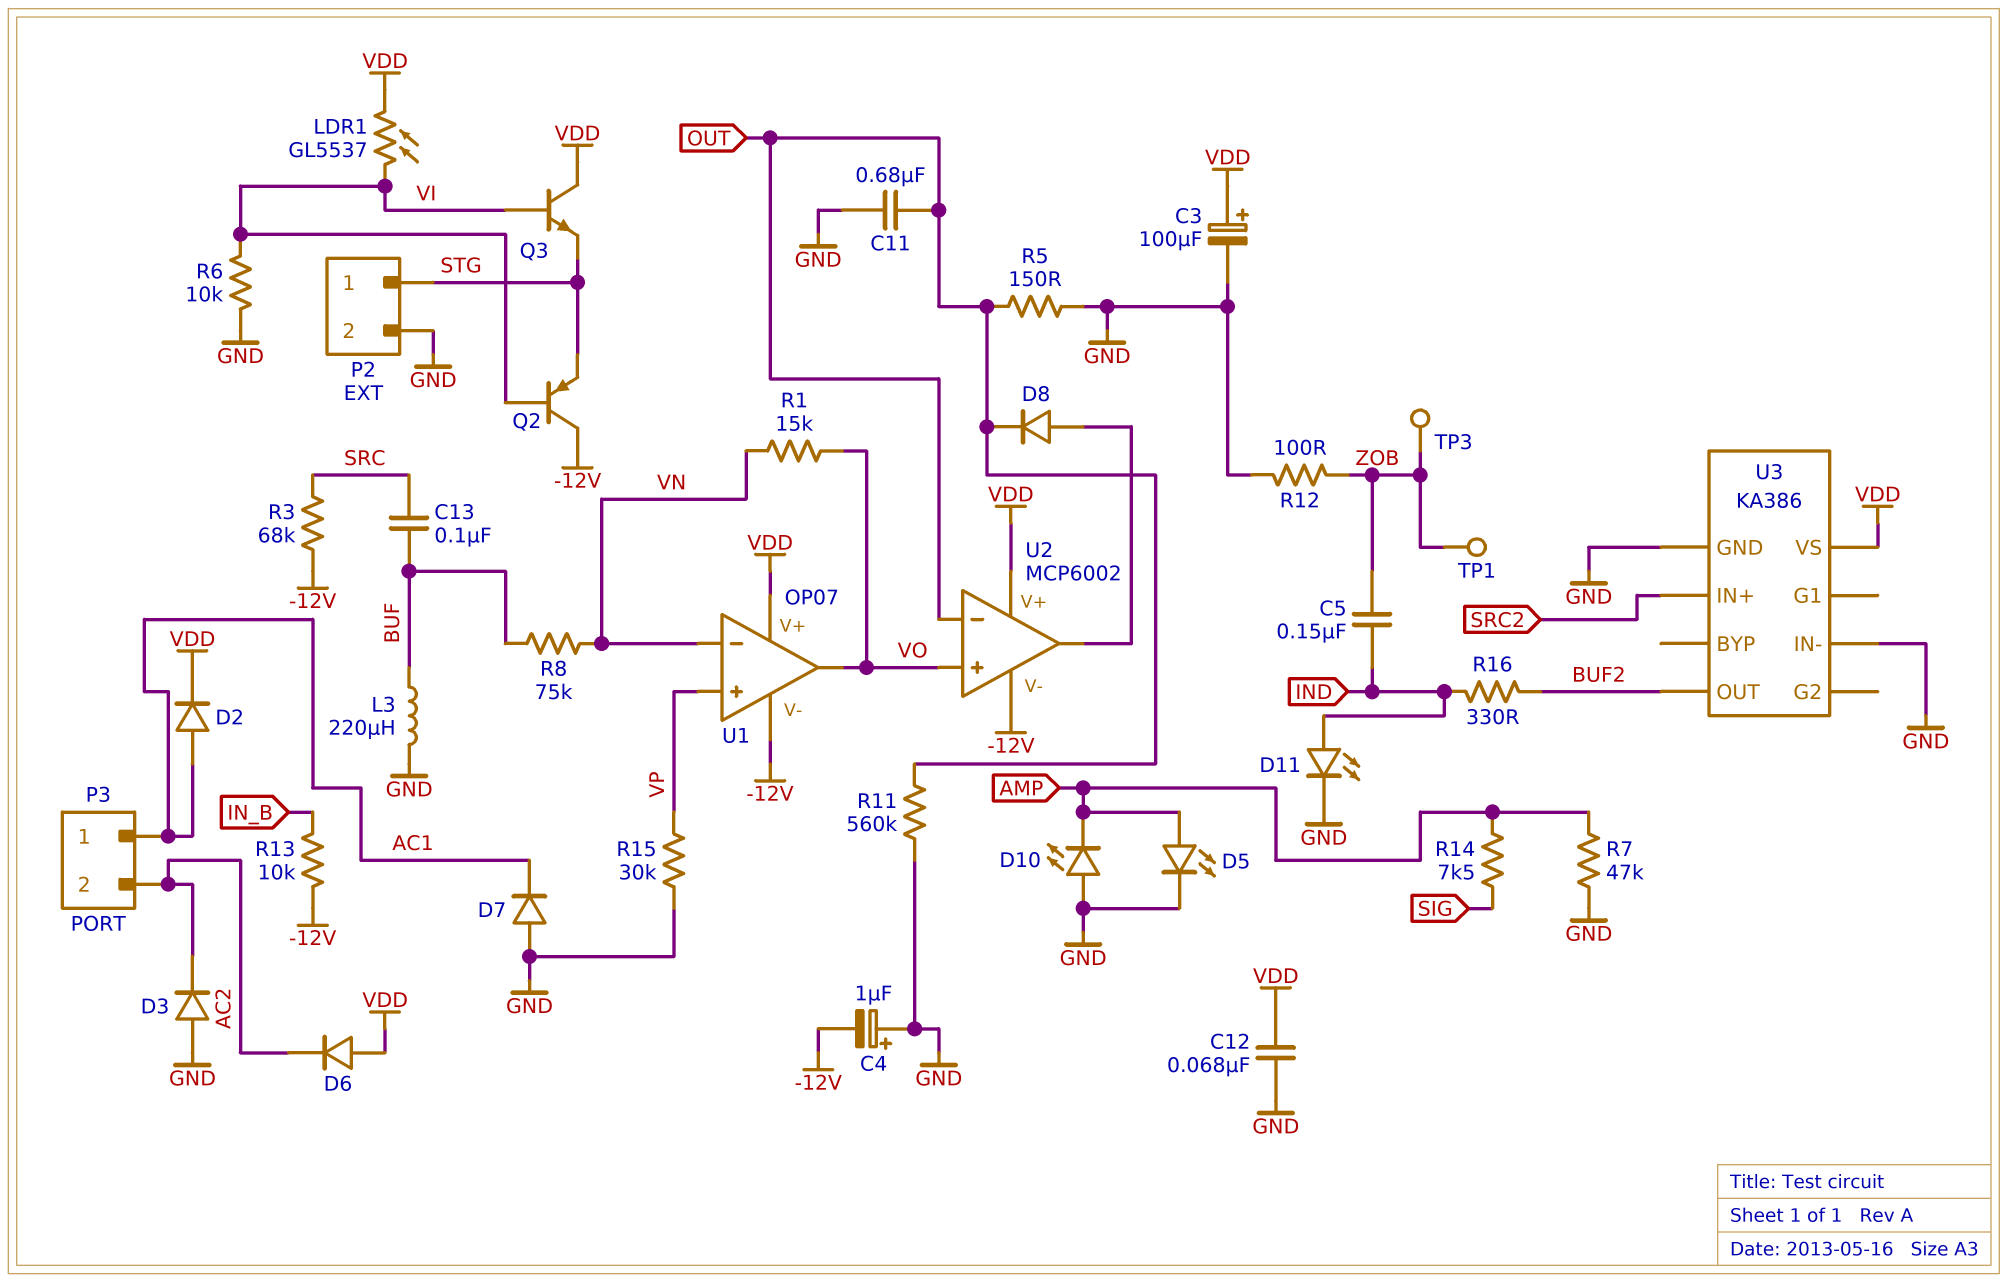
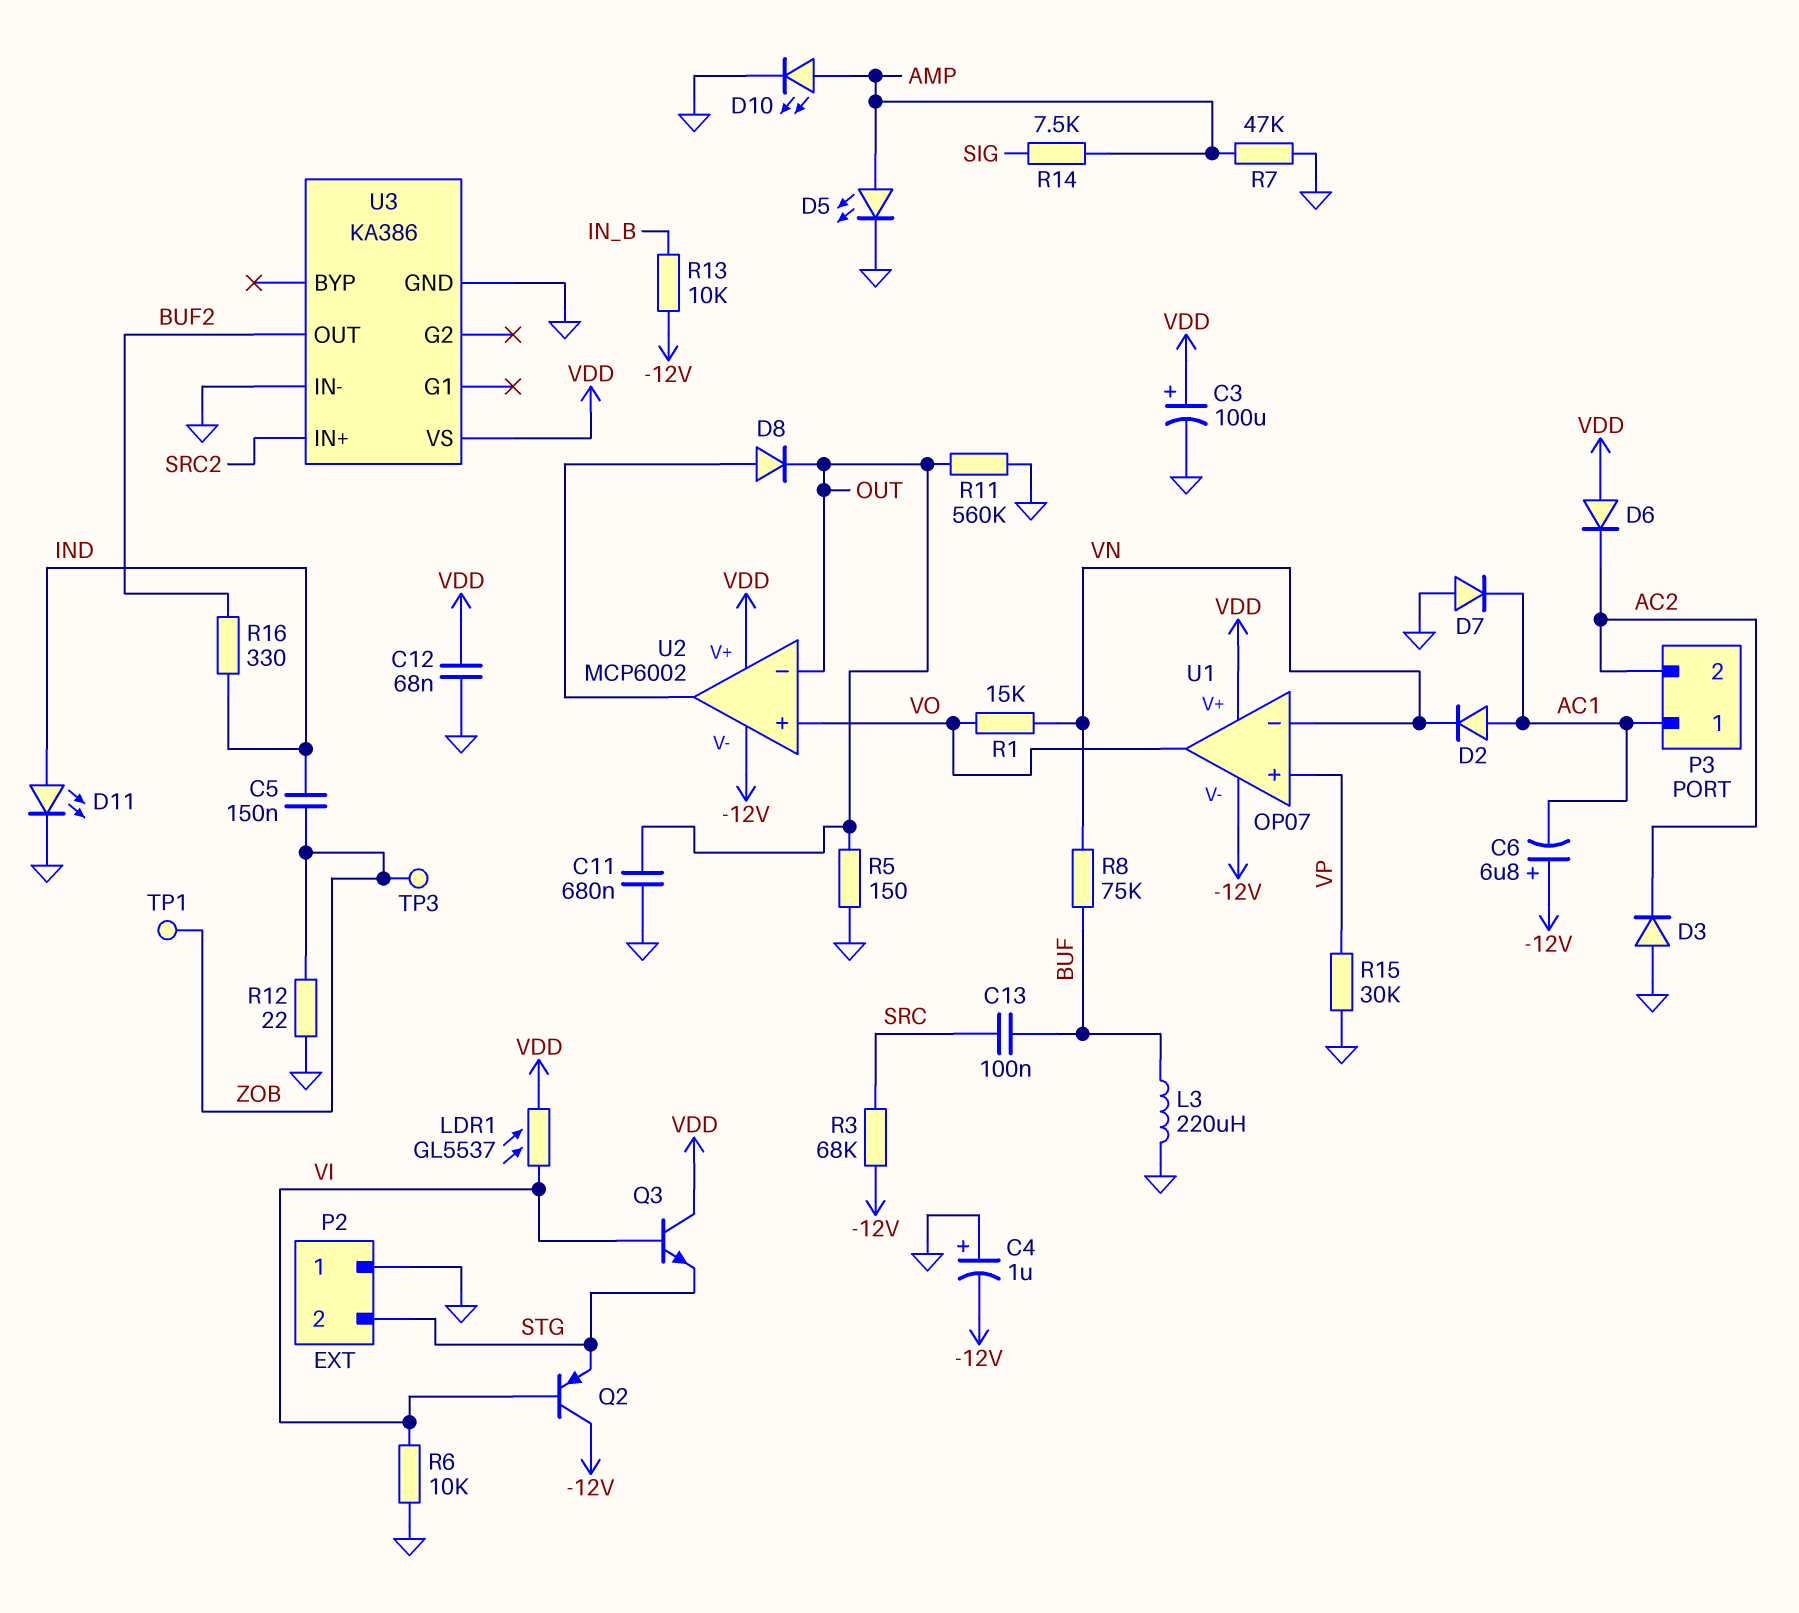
C6: none -> 6.8uF (plus -12V, minus AC1)
D2: diode (A AC1, K VDD) -> diode (A AC1, K VN)
D10: LED (A GND, K AMP) -> LED (A AMP, K GND)
P2 pin 1: STG -> GND
P2 pin 2: GND -> STG
R12: 100 (GND, ZOB) -> 22 (GND, ZOB)

